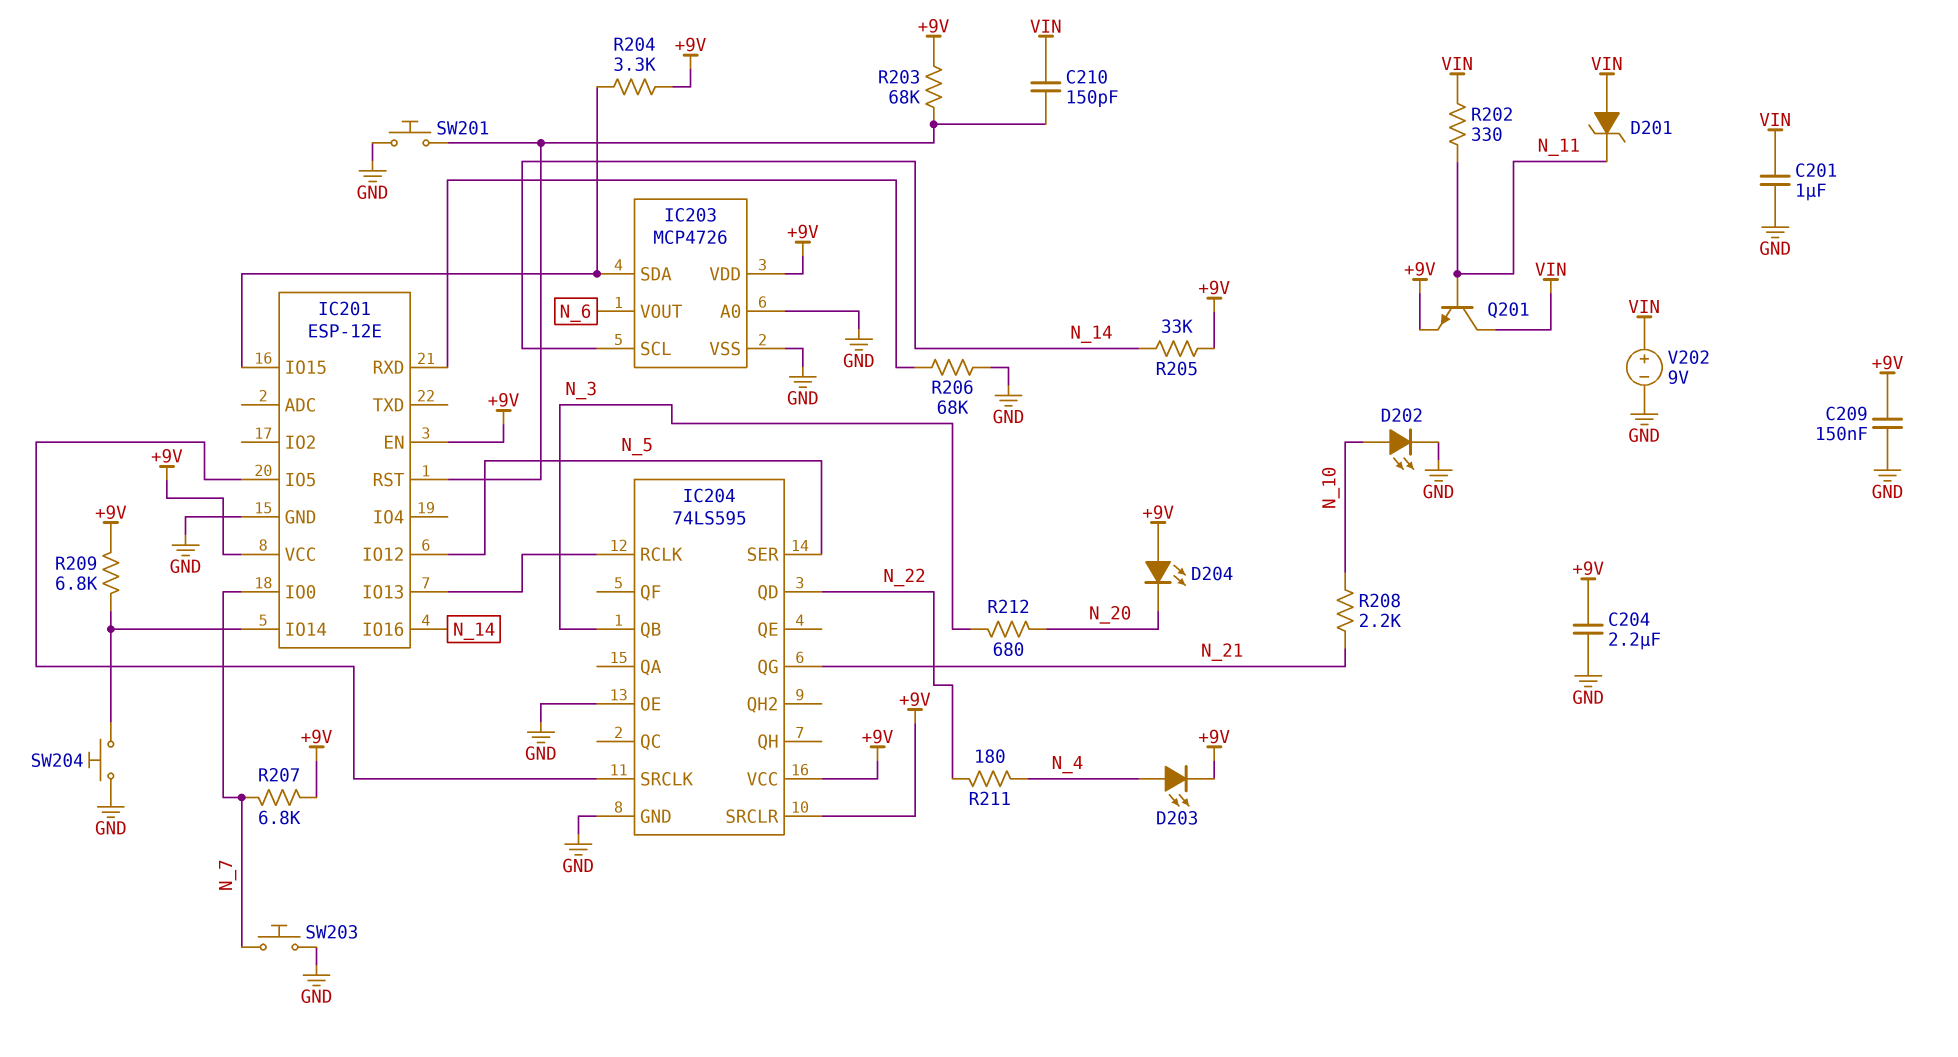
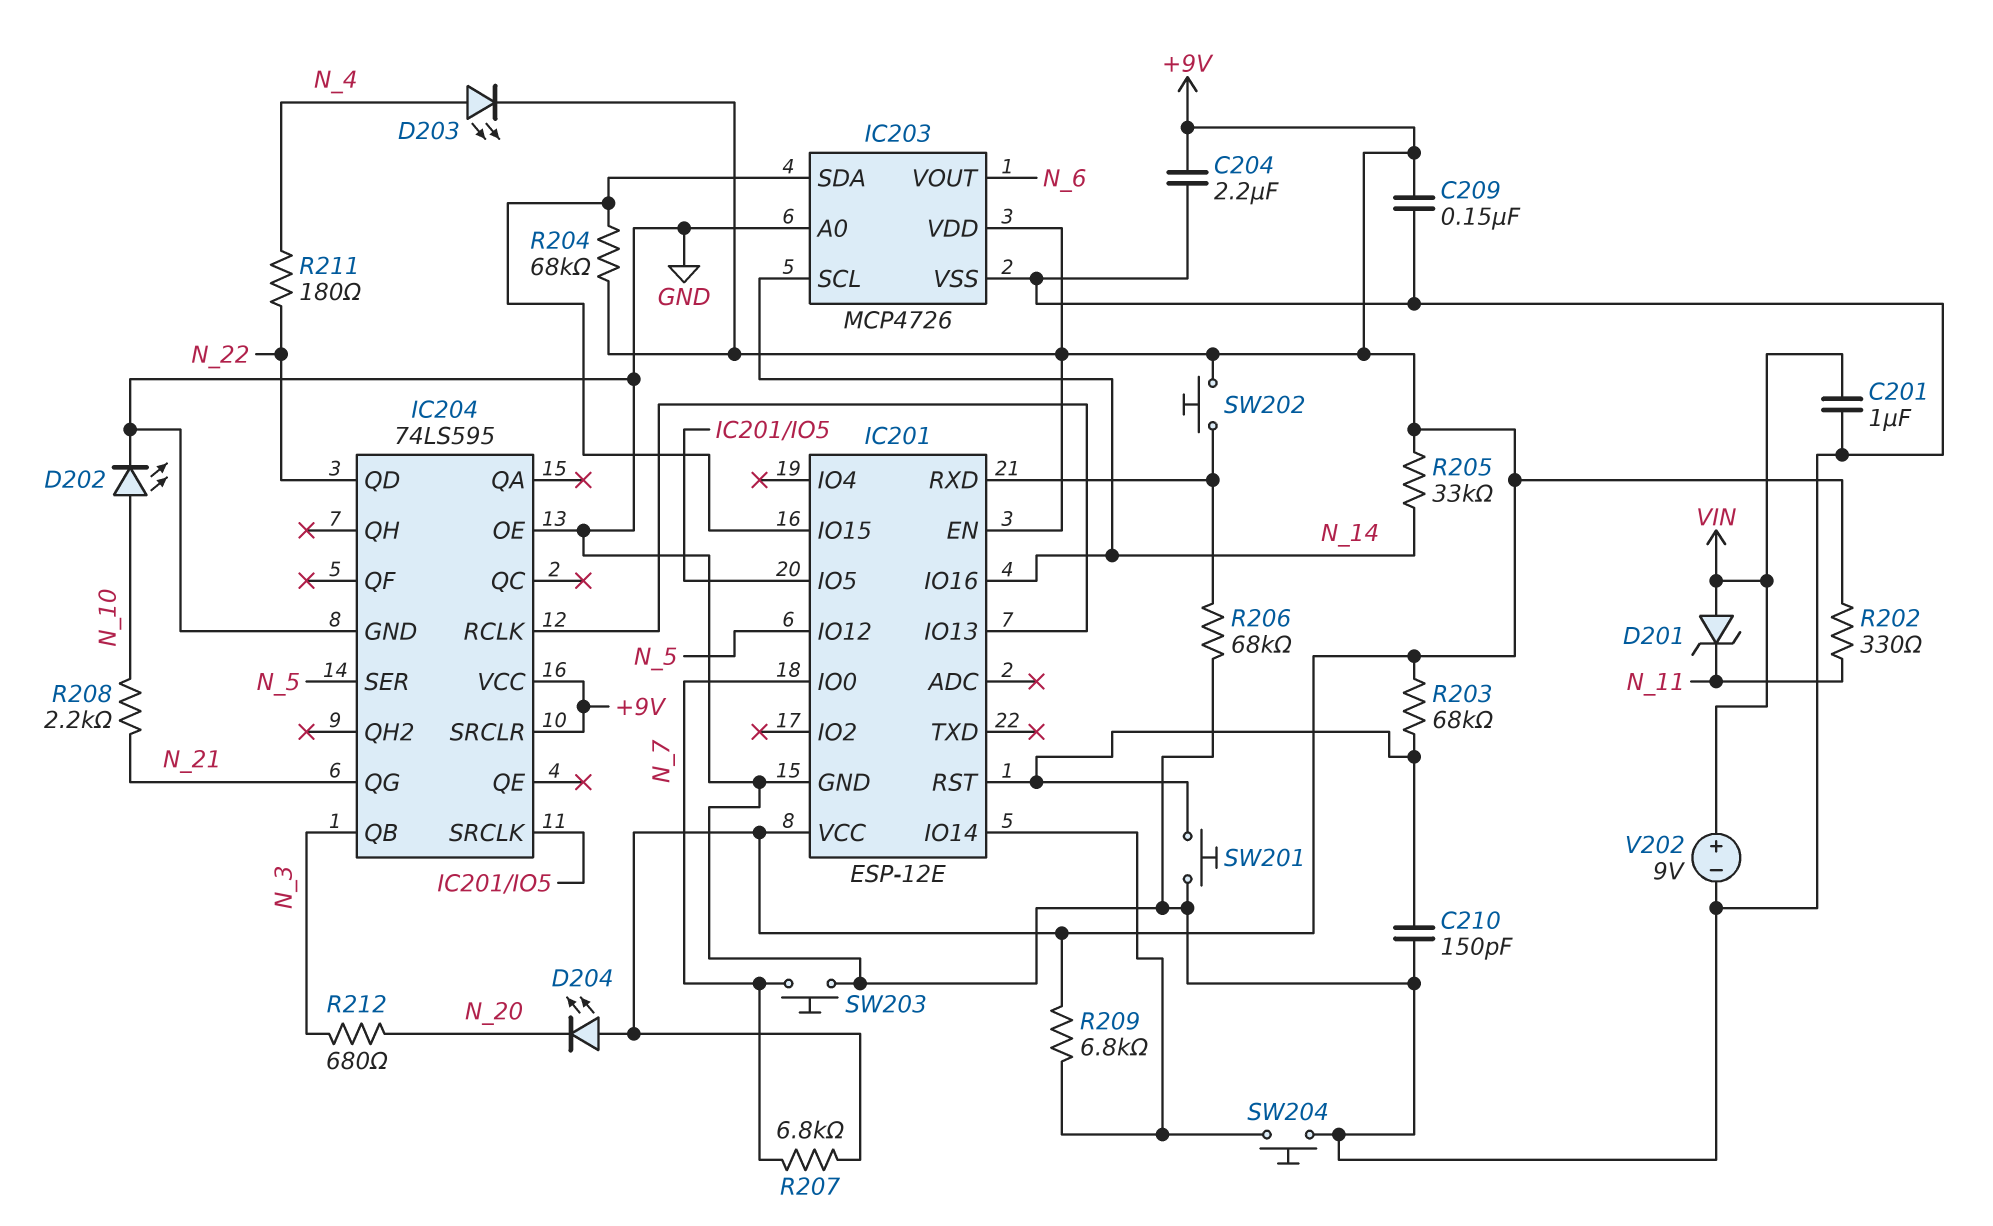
C210: 150pF (IC201/RST, VIN) -> 150pF (GND, IC201/RST)
Q201: NPN (B N_11, C VIN, E +9V) -> none
R202: 330 (N_11, VIN) -> 330 (+9V, N_11)
R204: 3.3k (+9V, IC201/IO15) -> 68k (+9V, IC201/IO15)
SW202: none -> button (+9V, IC201/RXD)

